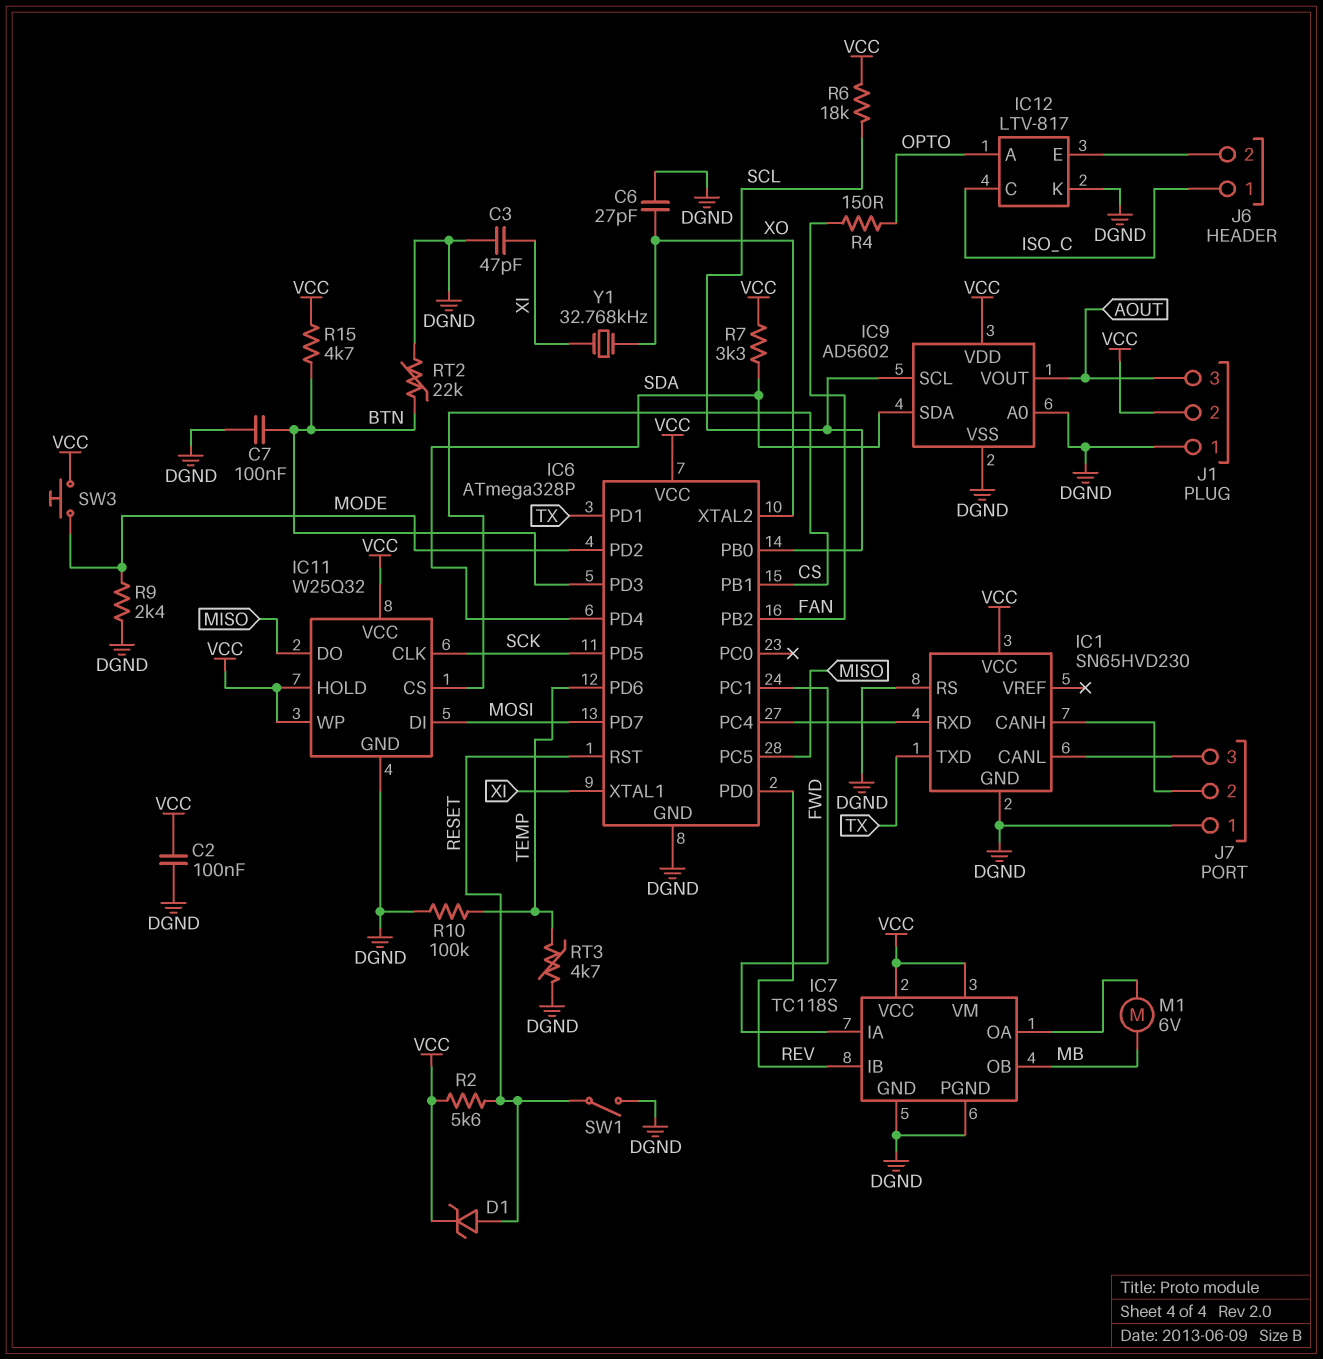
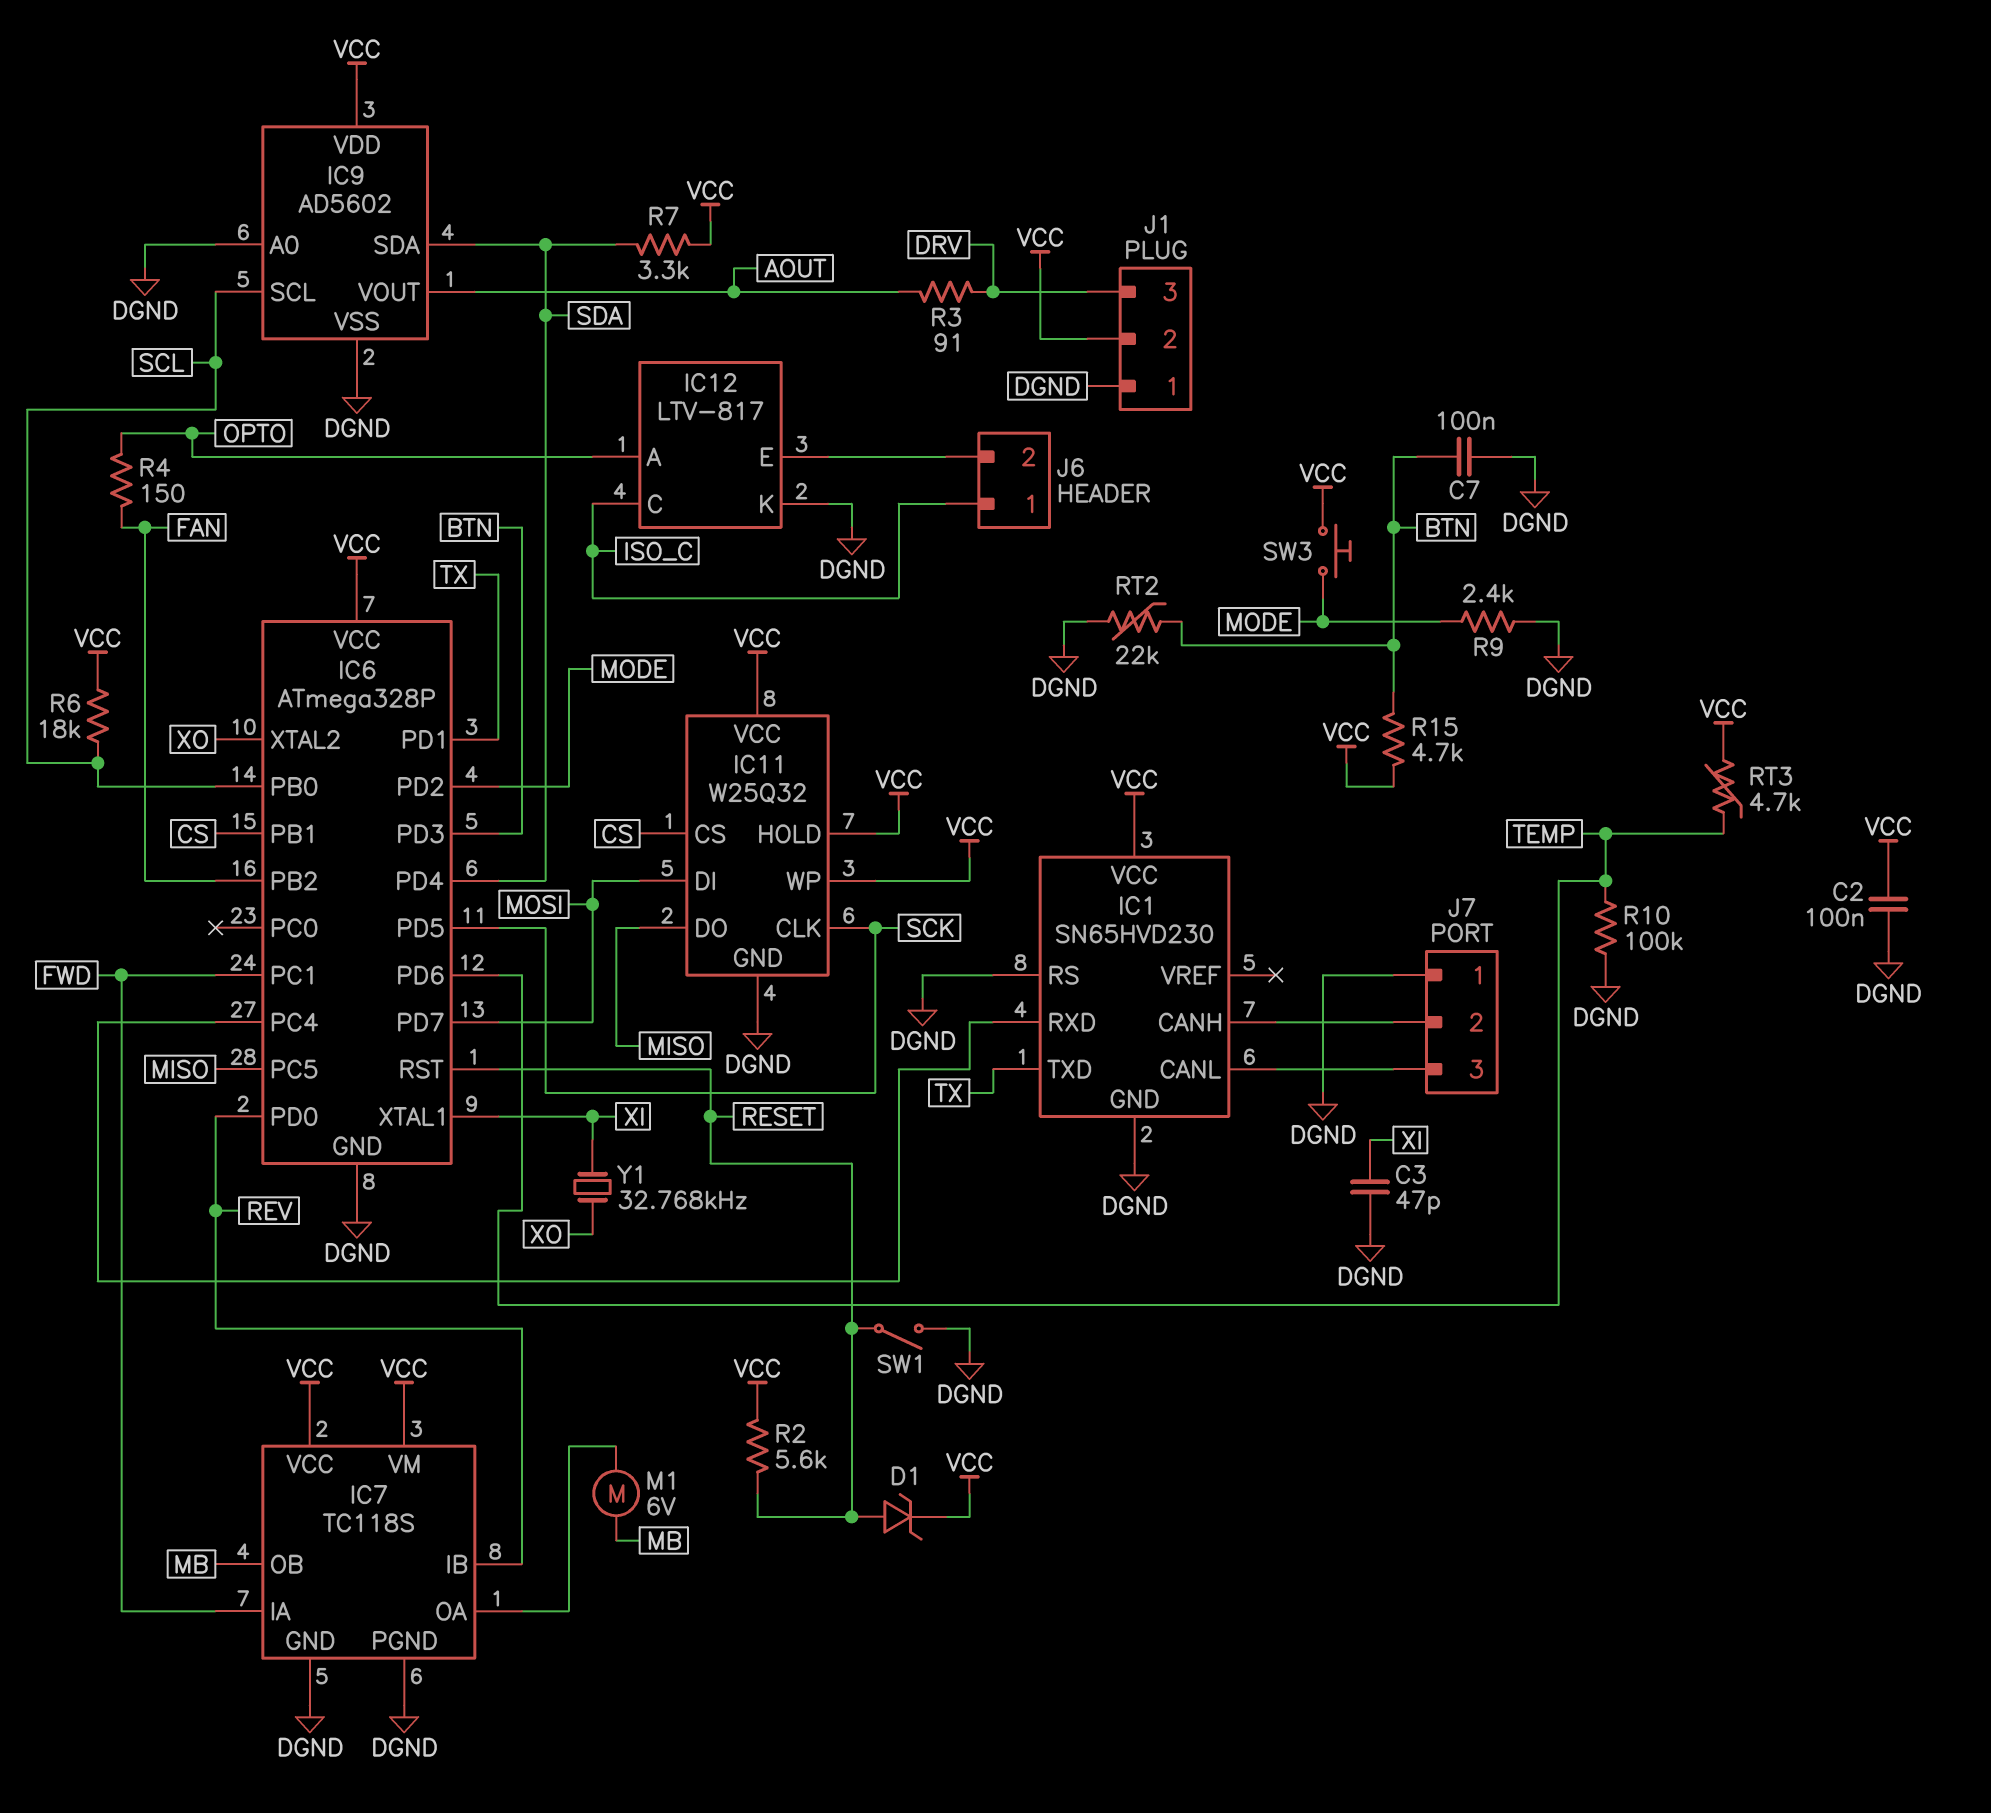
C6: 27pF (DGND, XO) -> none
J1 pin 3: AOUT -> DRV
R3: none -> 91 (AOUT, DRV)
RT3: 4.7k (DGND, TEMP) -> 4.7k (TEMP, VCC)

